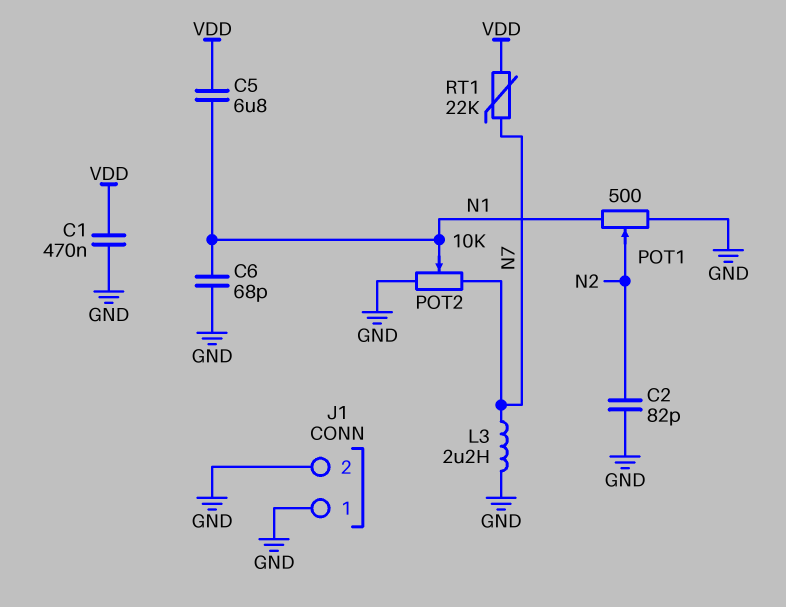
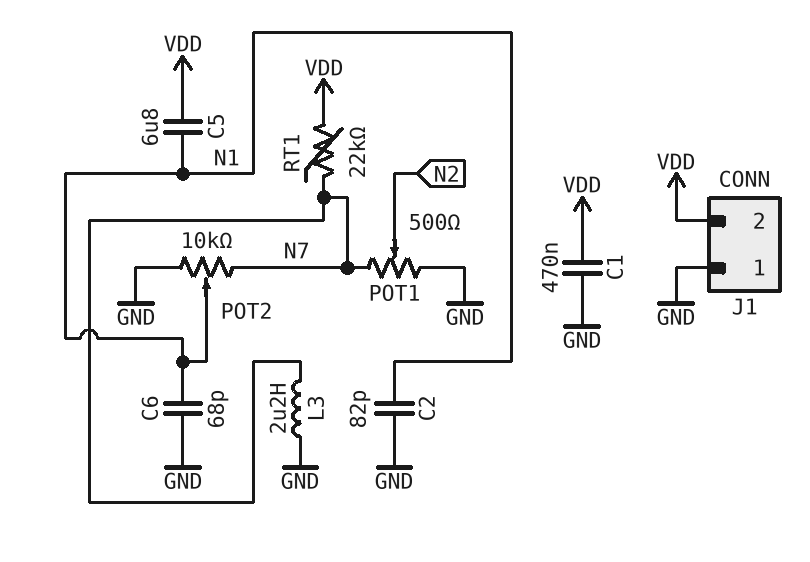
C2: 82pF (GND, N2) -> 82pF (GND, N1)
J1 pin 2: GND -> VDD
POT1: 500 (GND, N1, wiper N2) -> 500 (GND, N7, wiper N2)

